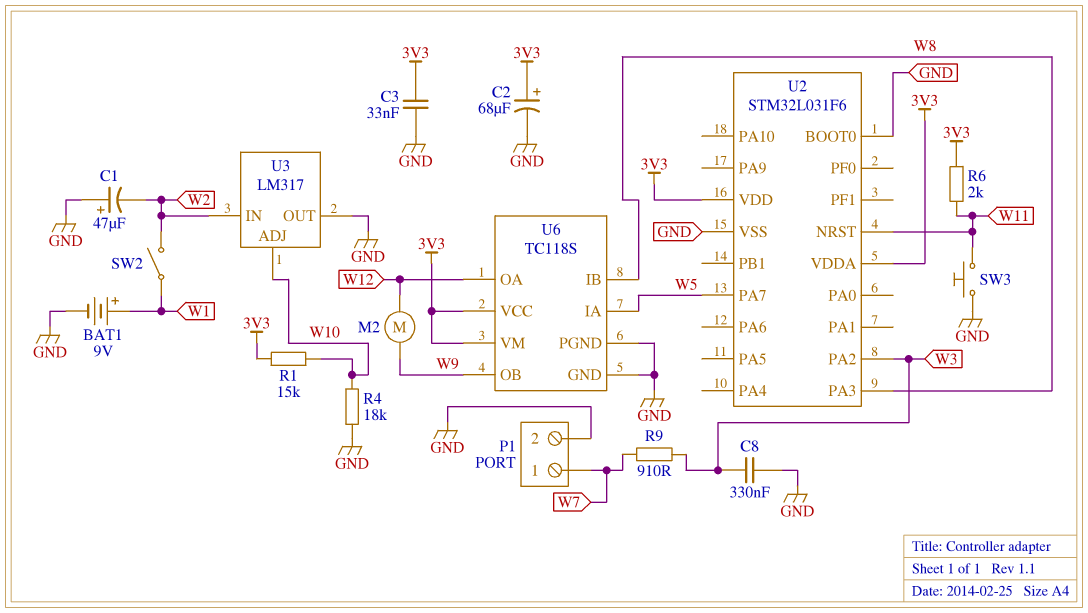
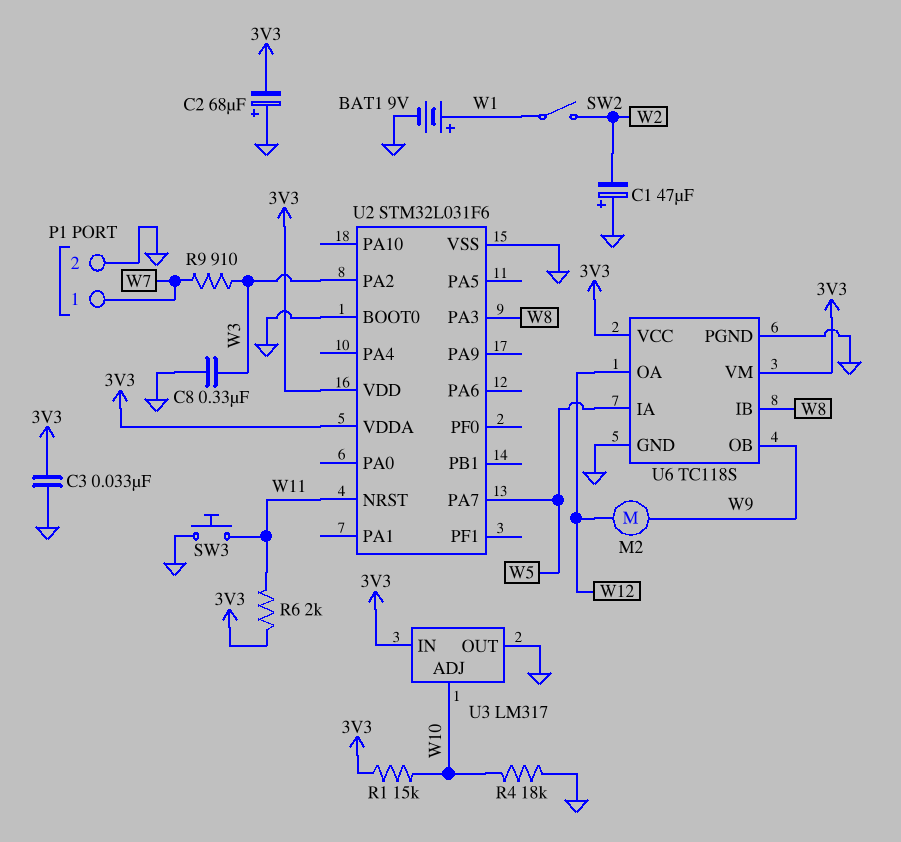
C2: 68uF (plus 3V3, minus GND) -> 68uF (plus GND, minus 3V3)
U3 pin IN: W2 -> 3V3

